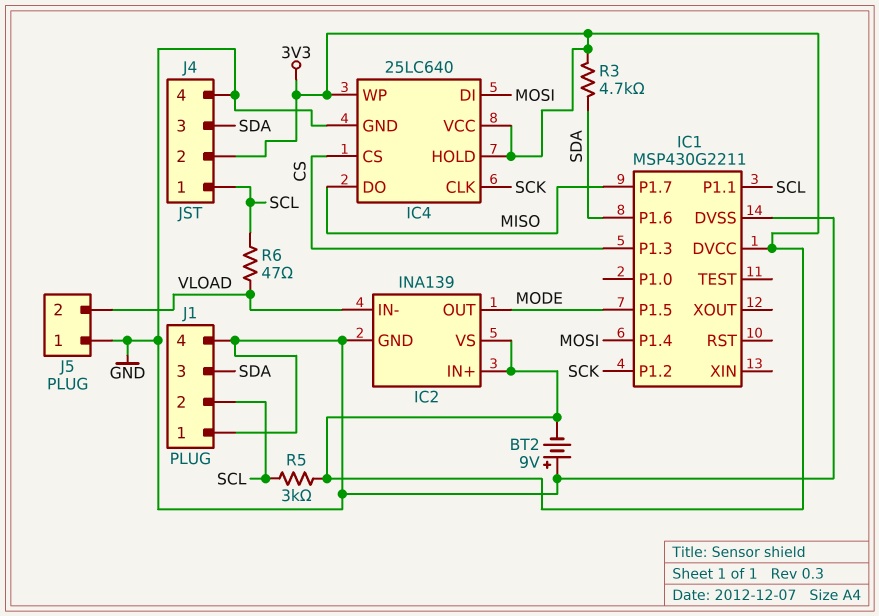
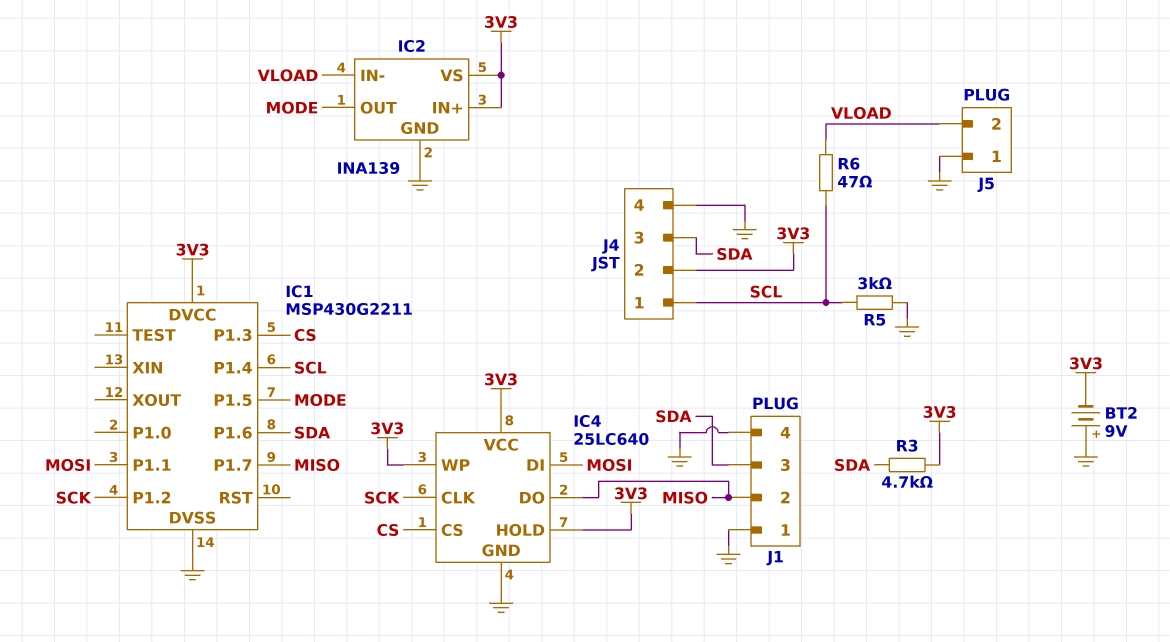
IC1 pin P1.1: SCL -> MOSI
IC1 pin P1.4: MOSI -> SCL
J1 pin 2: SCL -> MISO
R5: 3k (3V3, SCL) -> 3k (GND, SCL)

